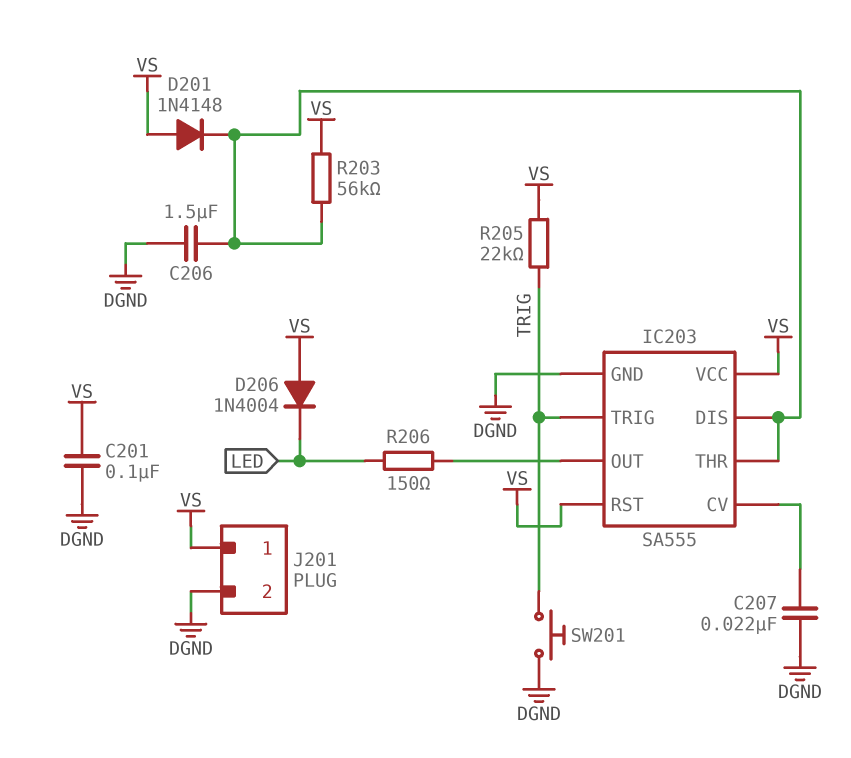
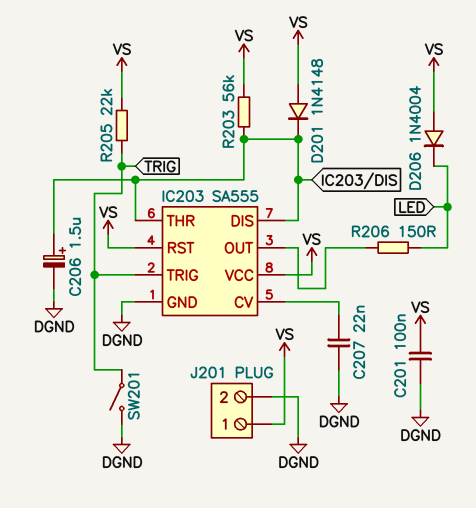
C206: 1.5uF (DGND, IC203/DIS) -> 1.5uF (plus IC203/DIS, minus DGND)
SW201: button (DGND, TRIG) -> switch (DGND, TRIG)

